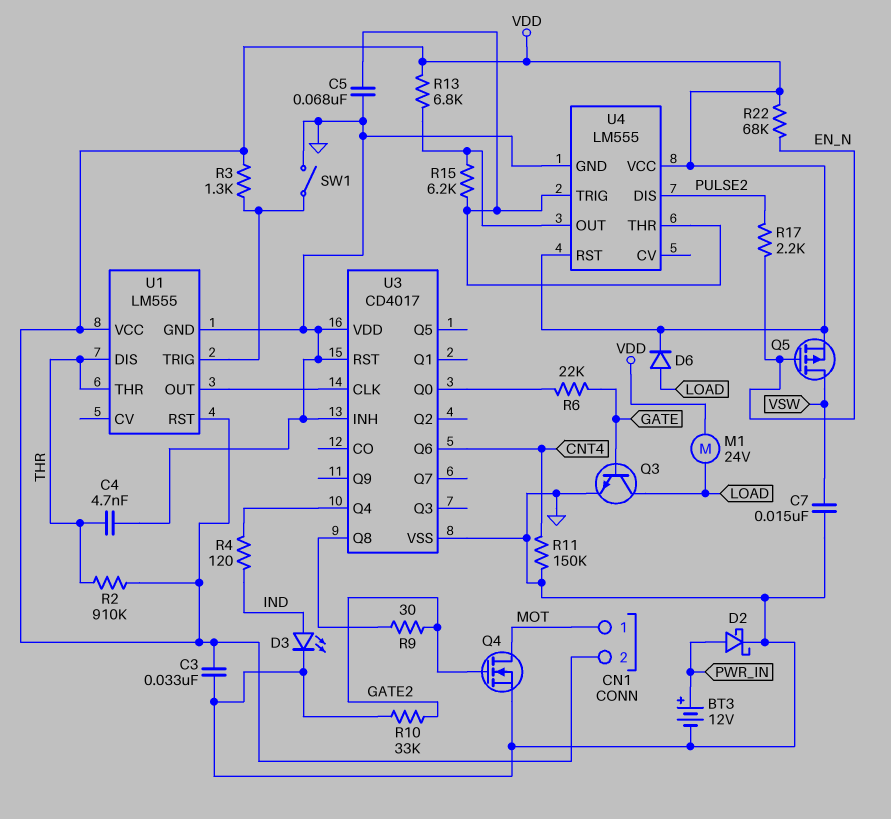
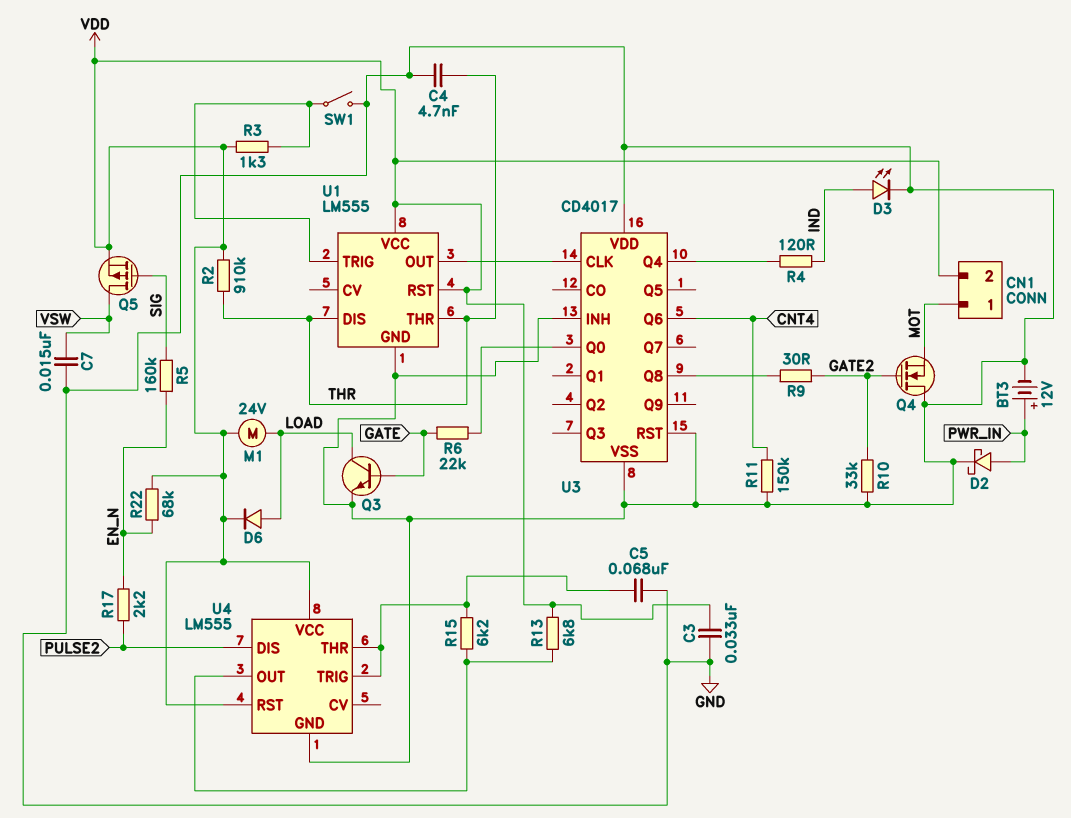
Q4: NMOS (G GATE2, D MOT, S GND) -> NMOS (G GATE2, D GND, S MOT)
Q5: PMOS (G EN_N, D VSW, S VDD) -> PMOS (G SIG, D VSW, S VDD)
R5: none -> 160k (EN_N, SIG)

